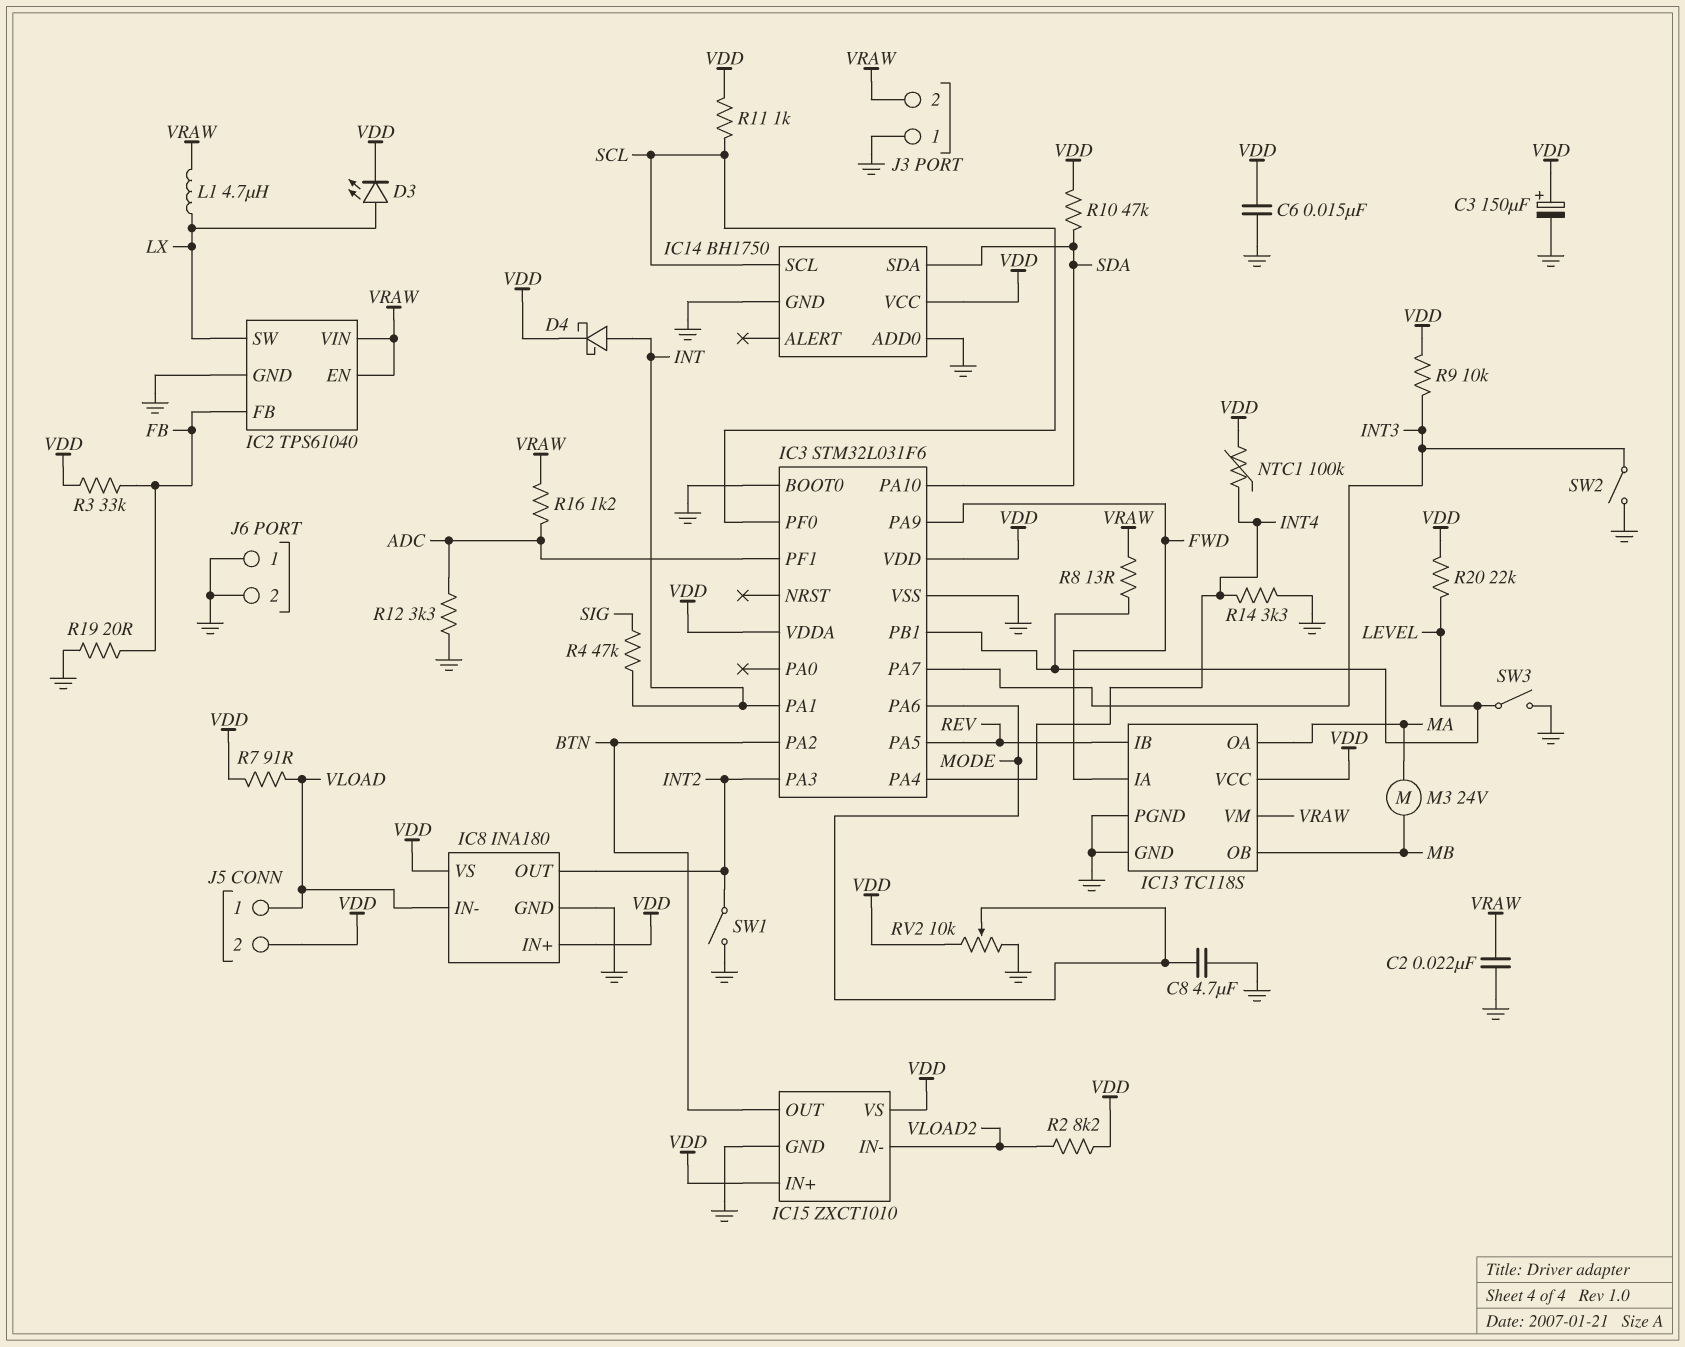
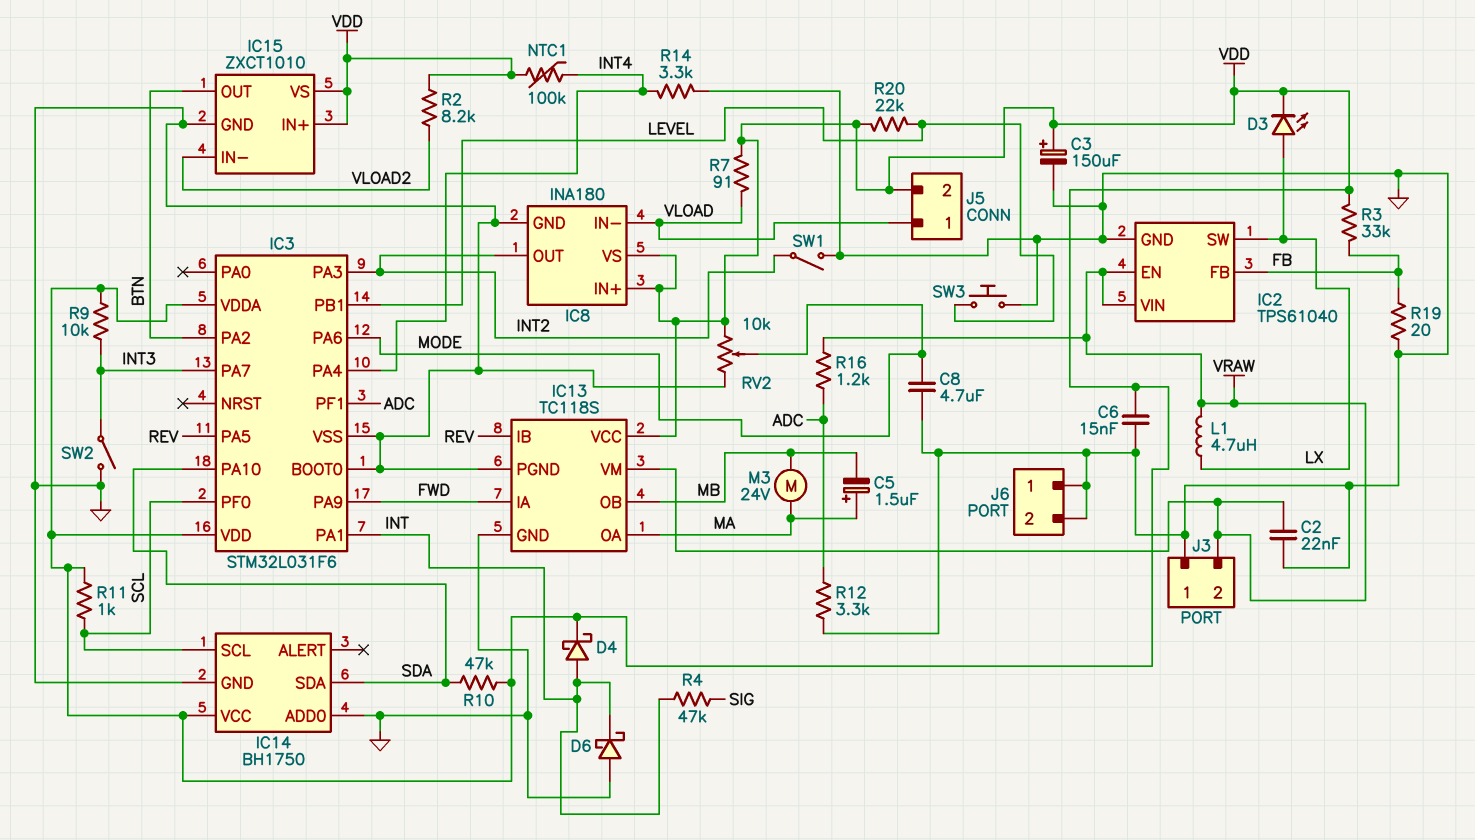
C5: none -> 1.5uF (plus MA, minus MB)
D6: none -> schottky (A GND, K INT)
R8: 13 (LEVEL, VRAW) -> none
SW3: switch (GND, LEVEL) -> button (GND, LEVEL)

